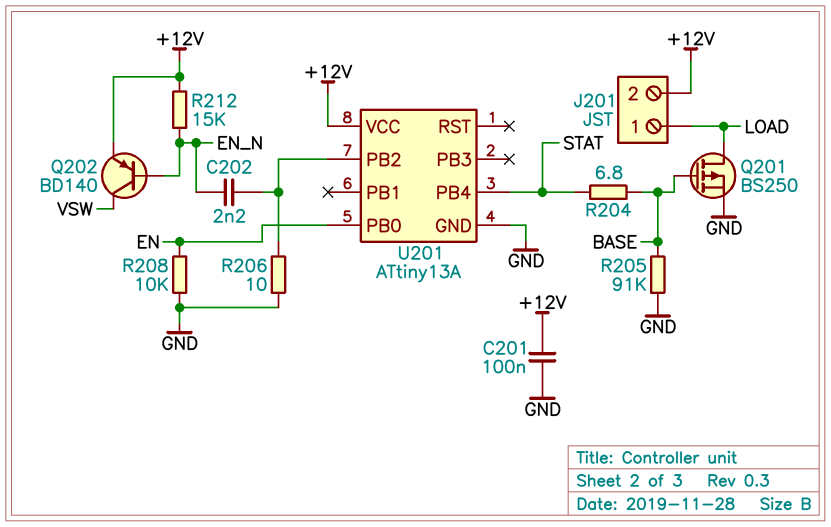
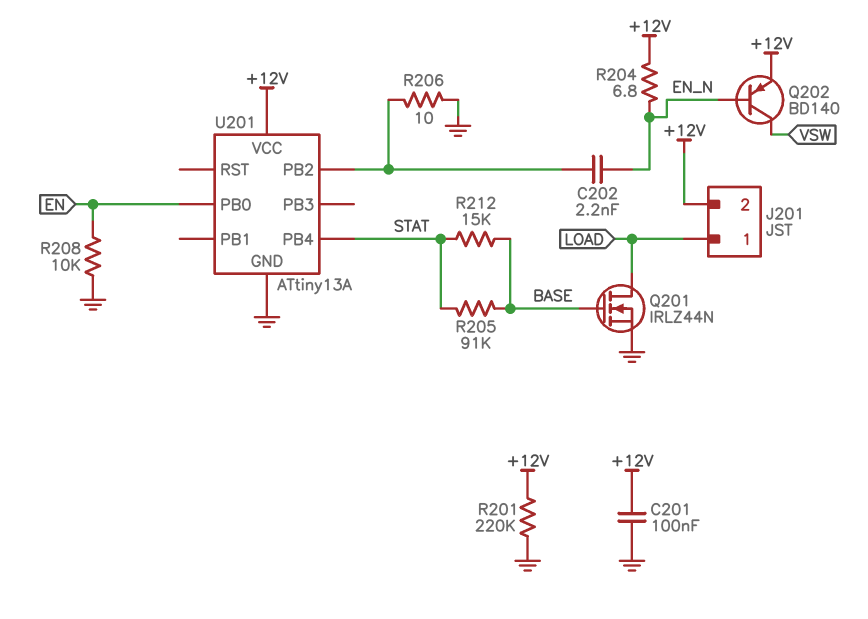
Q201: PMOS BS250 (G BASE, D LOAD, S GND) -> NMOS IRLZ44N (G BASE, D LOAD, S GND)
R201: none -> 220k (+12V, GND)
R204: 6.8 (BASE, STAT) -> 6.8 (+12V, EN_N)
R205: 91k (BASE, GND) -> 91k (BASE, STAT)
R212: 15k (+12V, EN_N) -> 15k (BASE, STAT)

